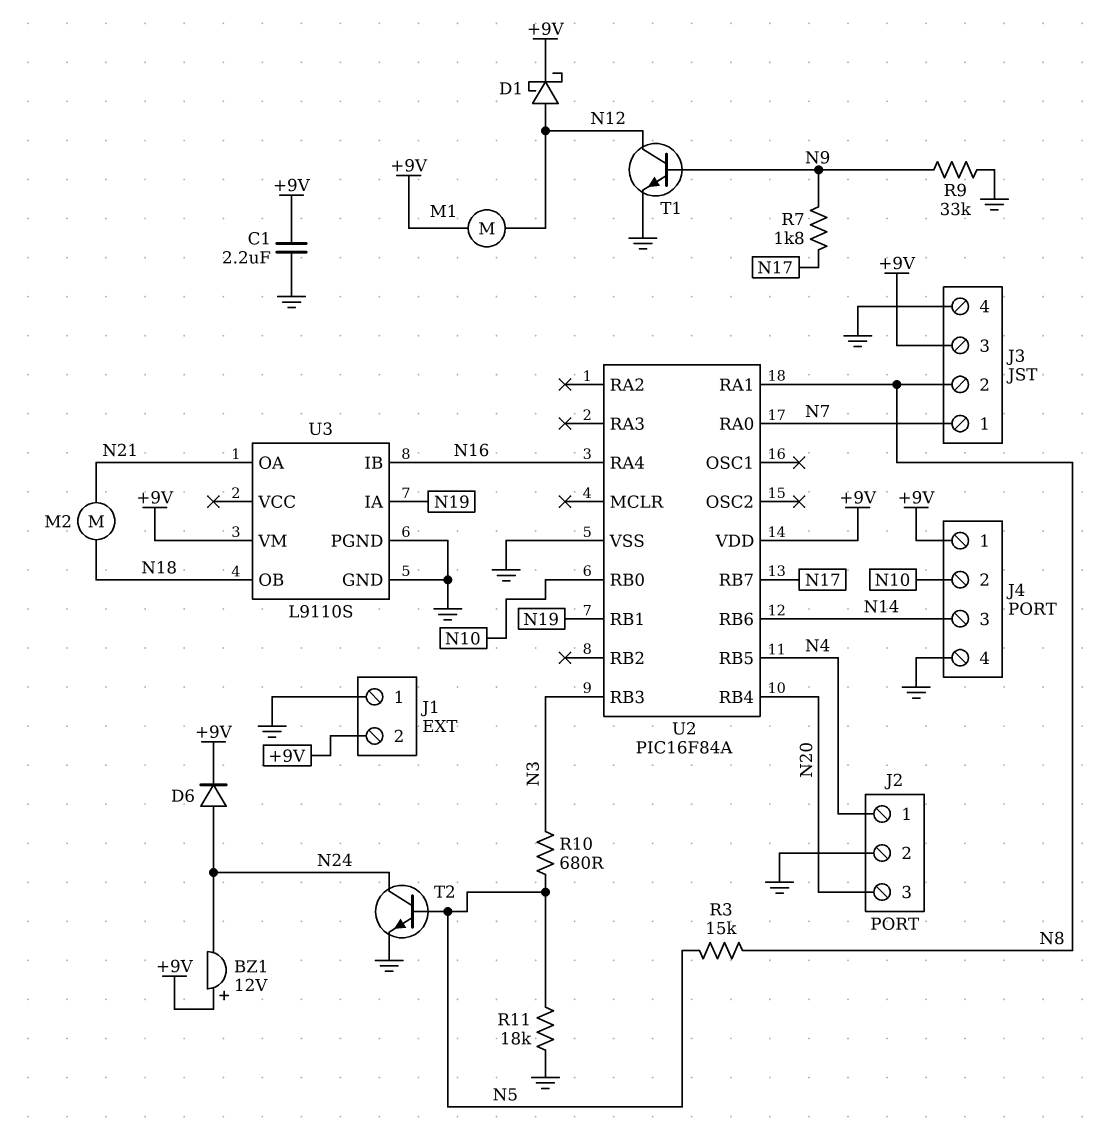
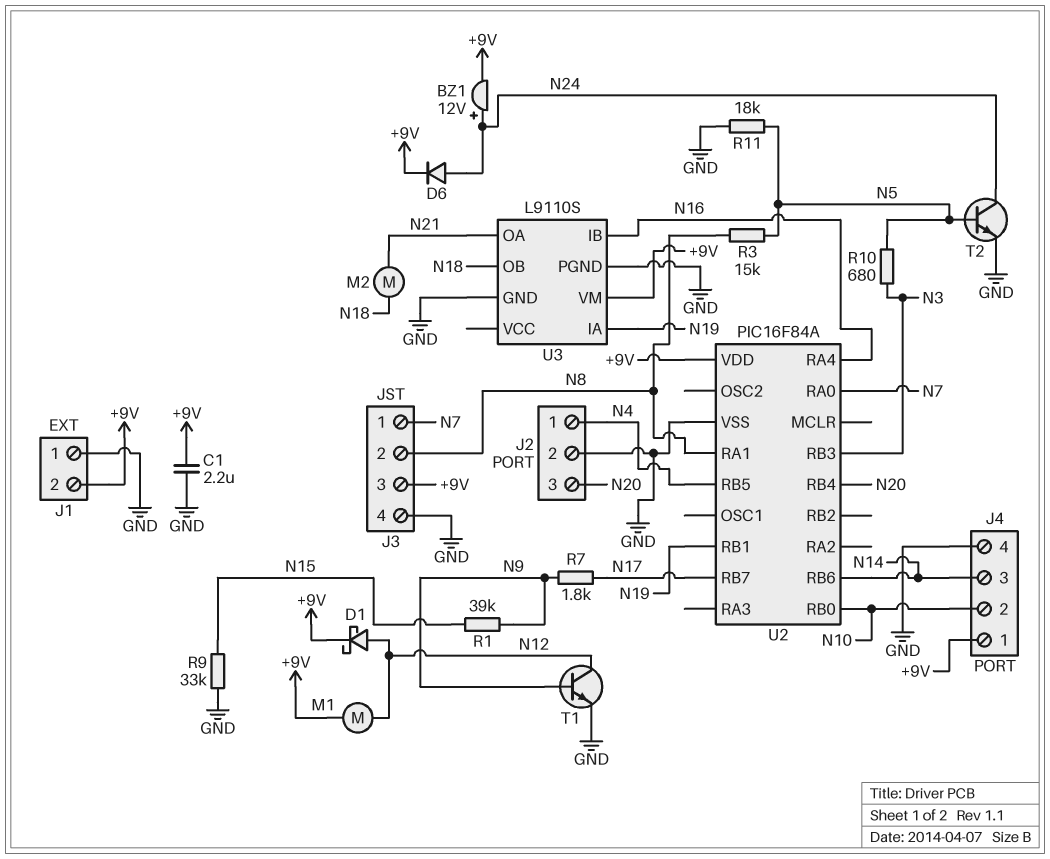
BZ1: buzzer 12V (plus +9V, minus N24) -> buzzer 12V (plus N24, minus +9V)
R1: none -> 39k (N9, N15)
R9: 33k (GND, N9) -> 33k (GND, N15)

